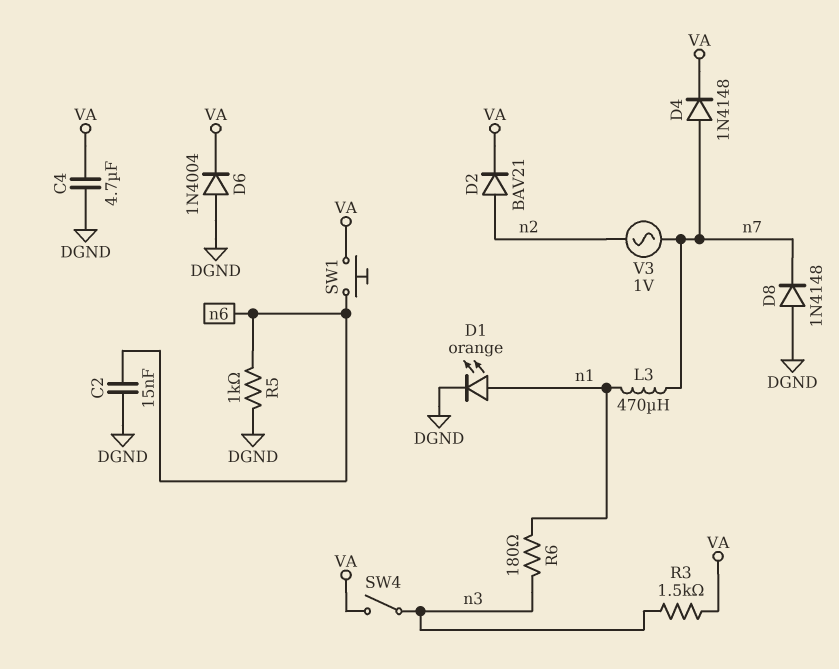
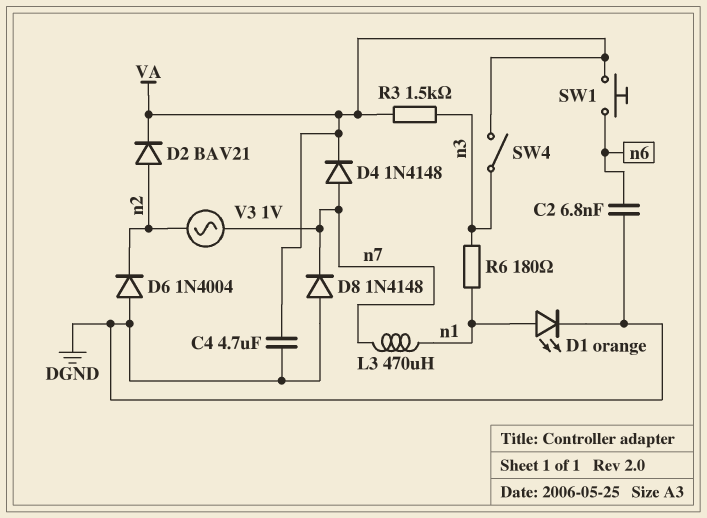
C2: 15nF (DGND, n6) -> 6.8nF (DGND, n6)
D6: diode 1N4004 (A DGND, K VA) -> diode 1N4004 (A DGND, K n2)
R5: 1k (DGND, n6) -> none

